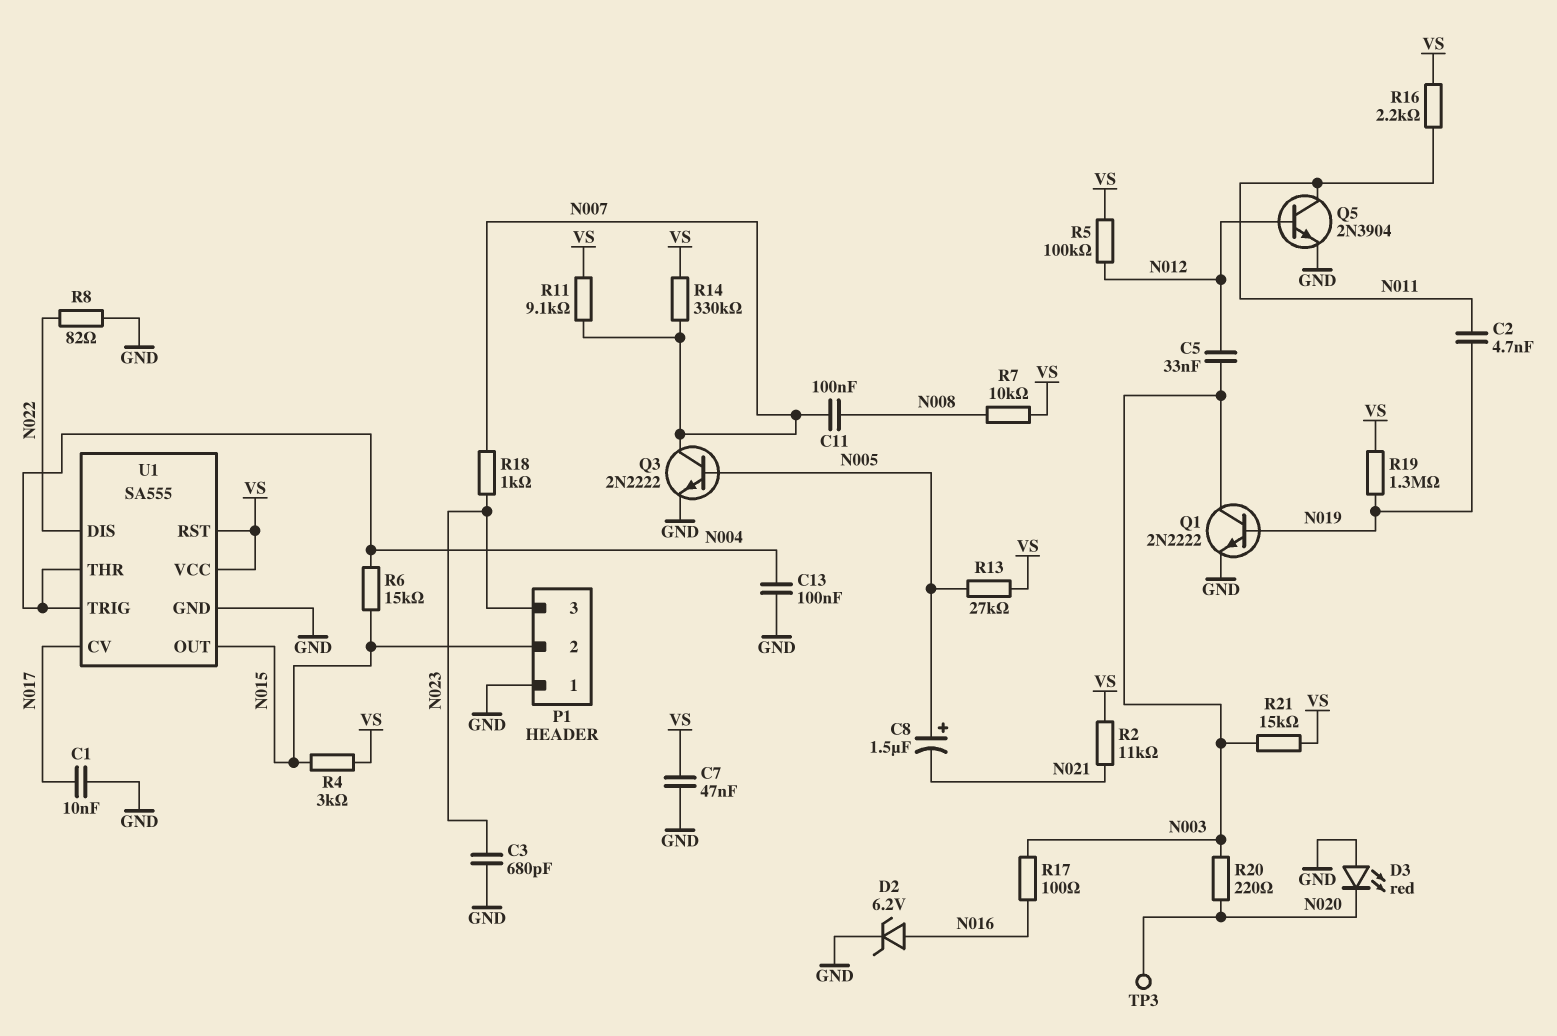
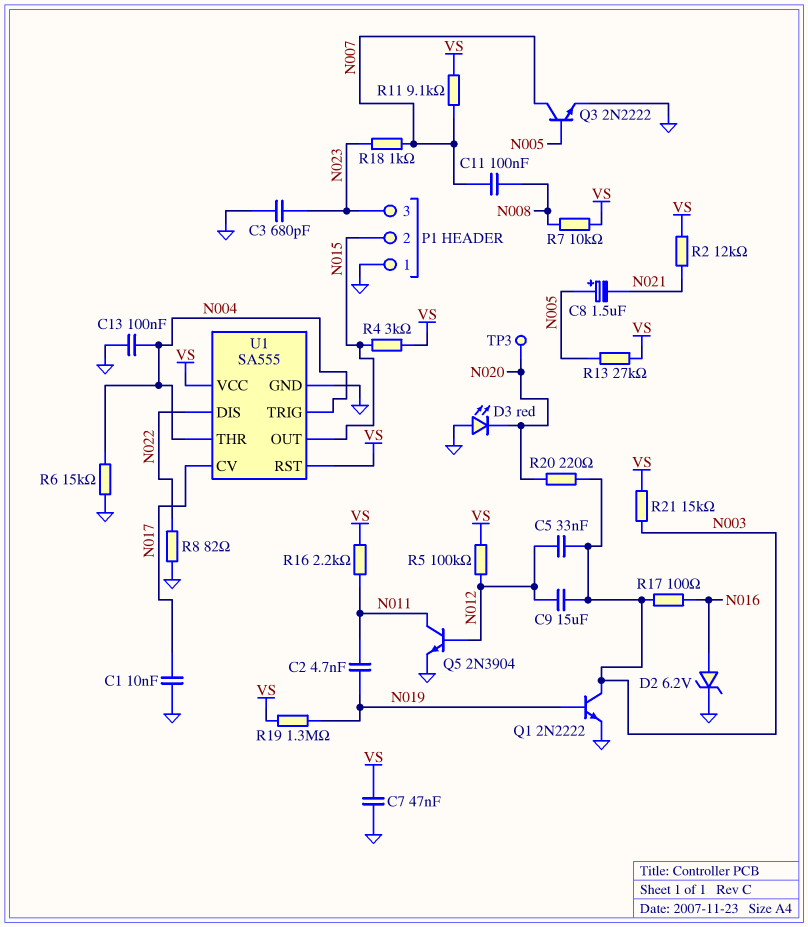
C9: none -> 15uF (N003, N012)
R2: 11k (N021, VS) -> 12k (N021, VS)
R6: 15k (N004, N015) -> 15k (GND, N004)
R14: 330k (N007, VS) -> none

